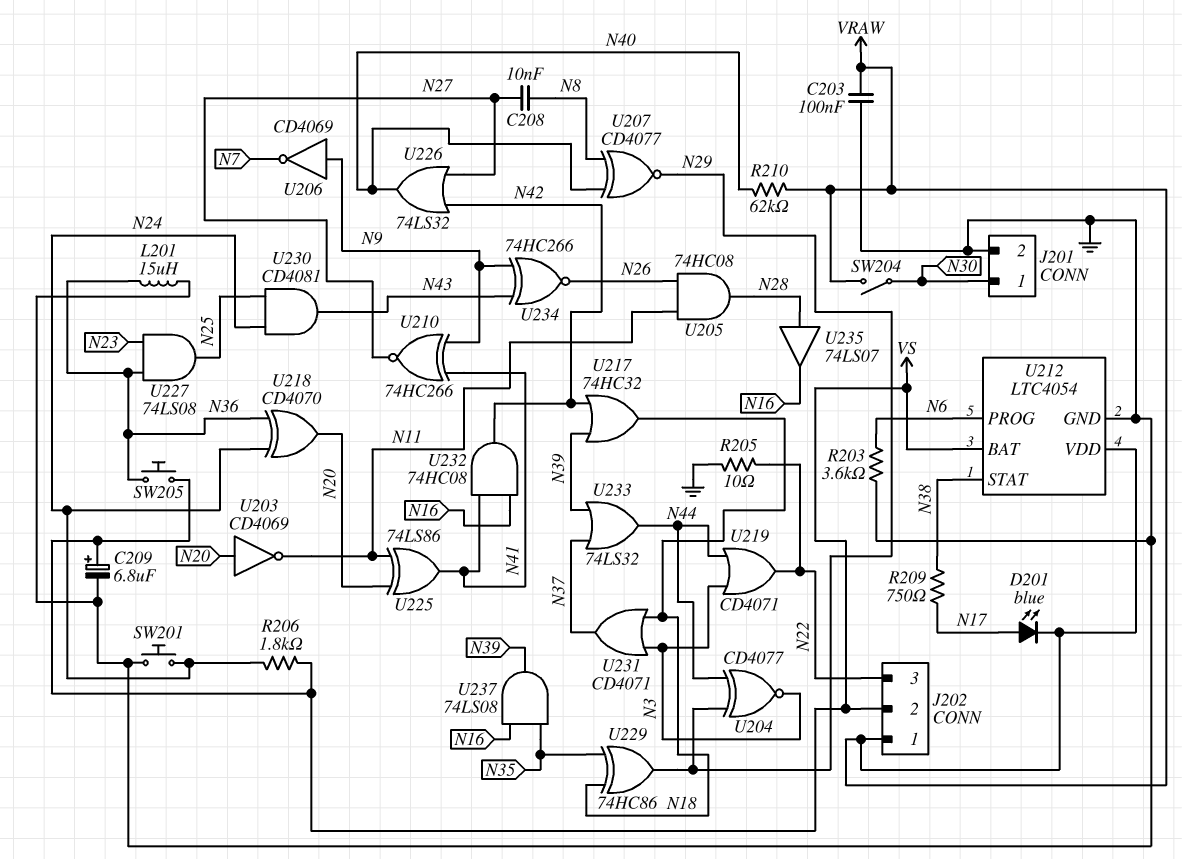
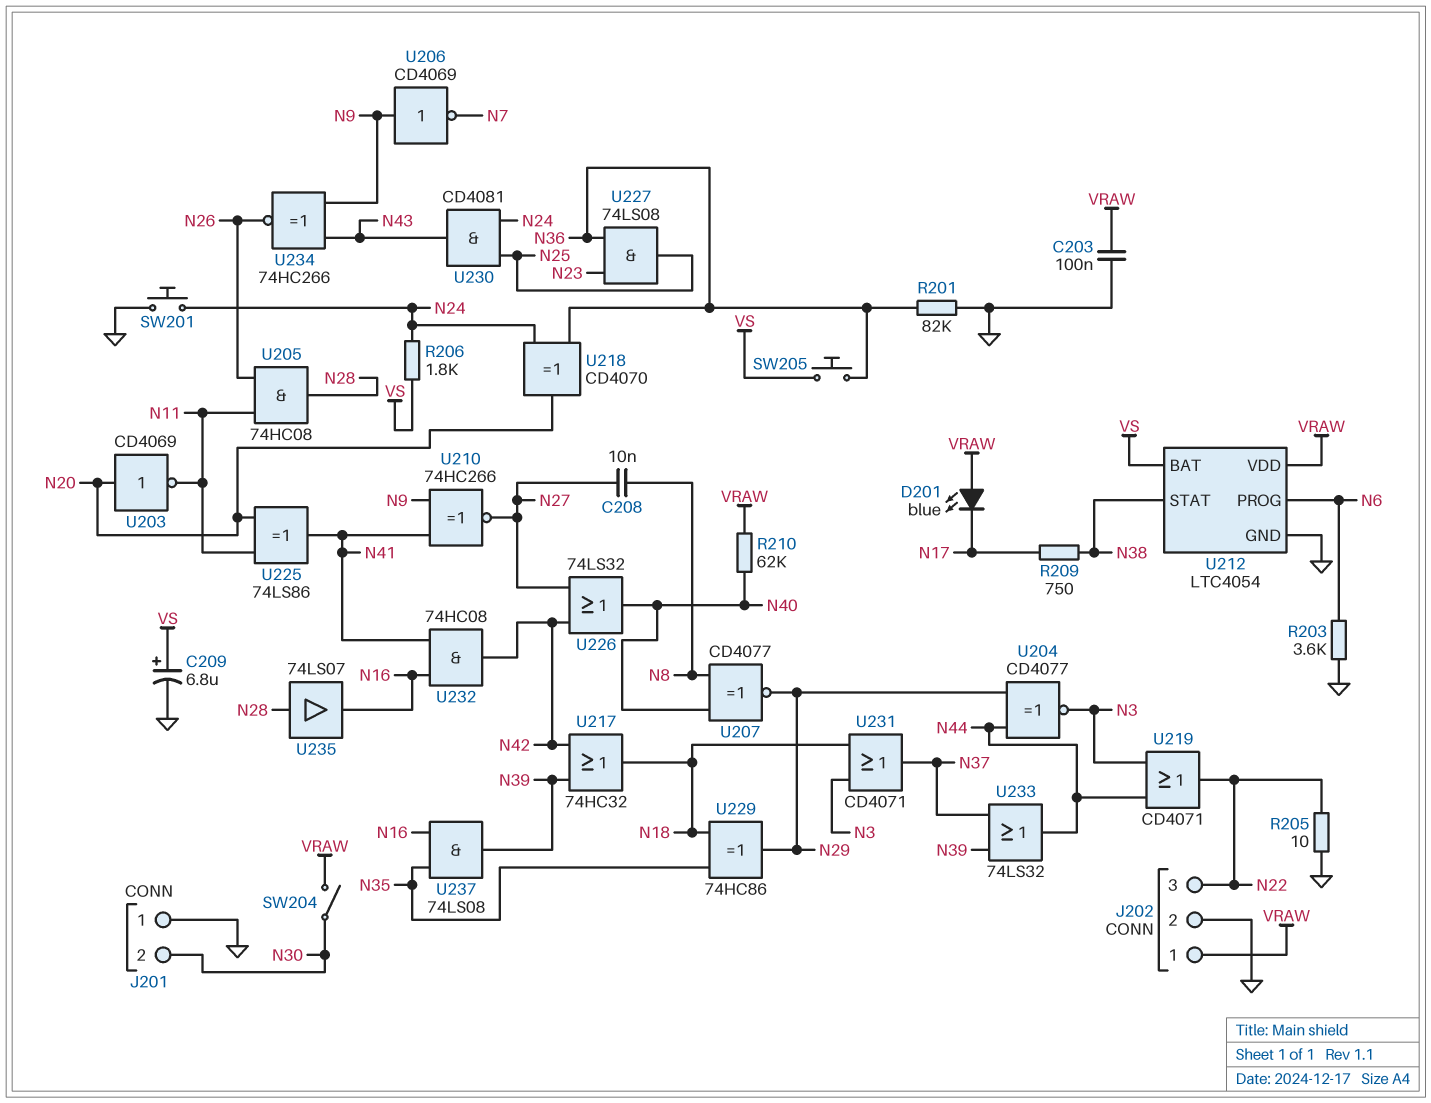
D201: LED blue (A N17, K VRAW) -> LED blue (A VRAW, K N17)
J201 pin 1: N30 -> GND
J201 pin 2: GND -> N30
J202 pin 2: VS -> GND
L201: 15uH (GND, N36) -> none
R201: none -> 82k (GND, N36)

